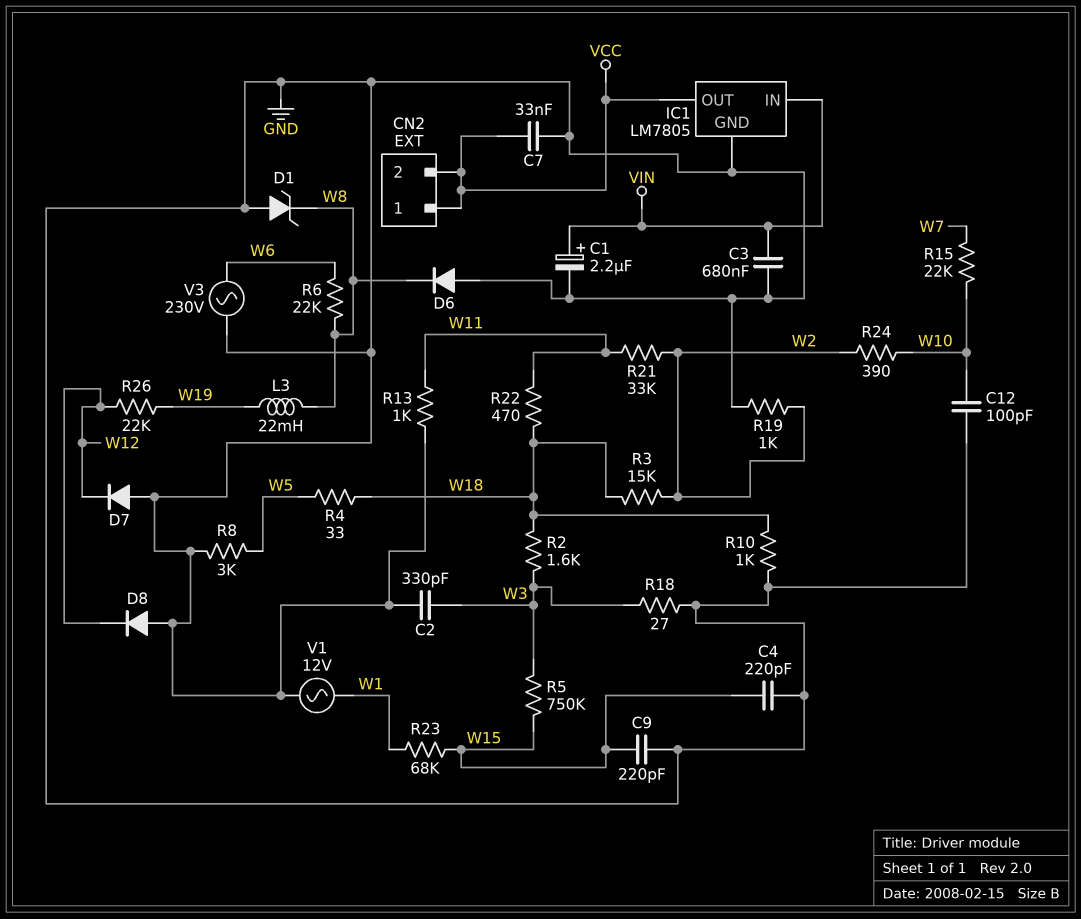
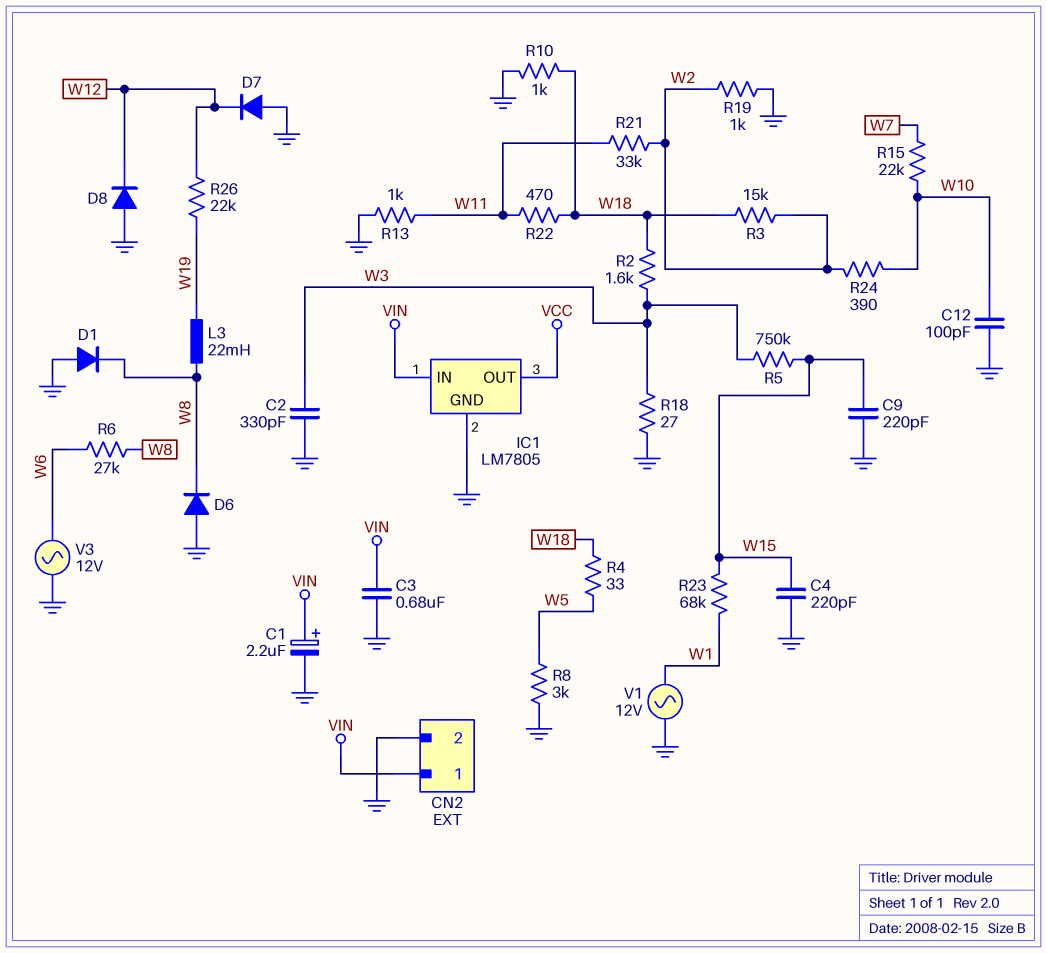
C7: 33nF (GND, VCC) -> none
CN2 pin 1: VCC -> VIN
CN2 pin 2: VCC -> GND
D1: zener (A GND, K W8) -> diode (A GND, K W8)
R6: 22k (W6, W8) -> 27k (W6, W8)
V3: AC 230V (GND, W6) -> AC 12V (GND, W6)

